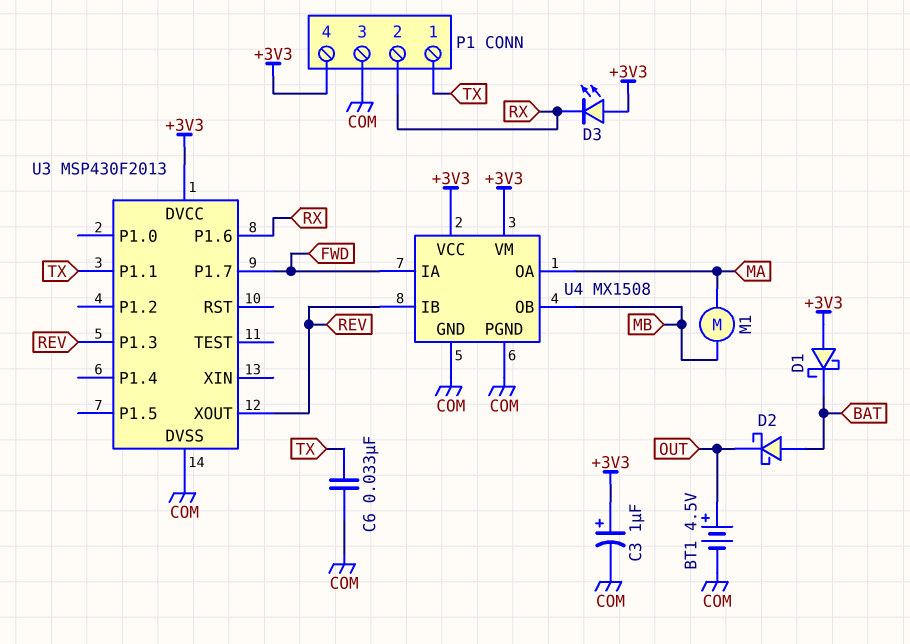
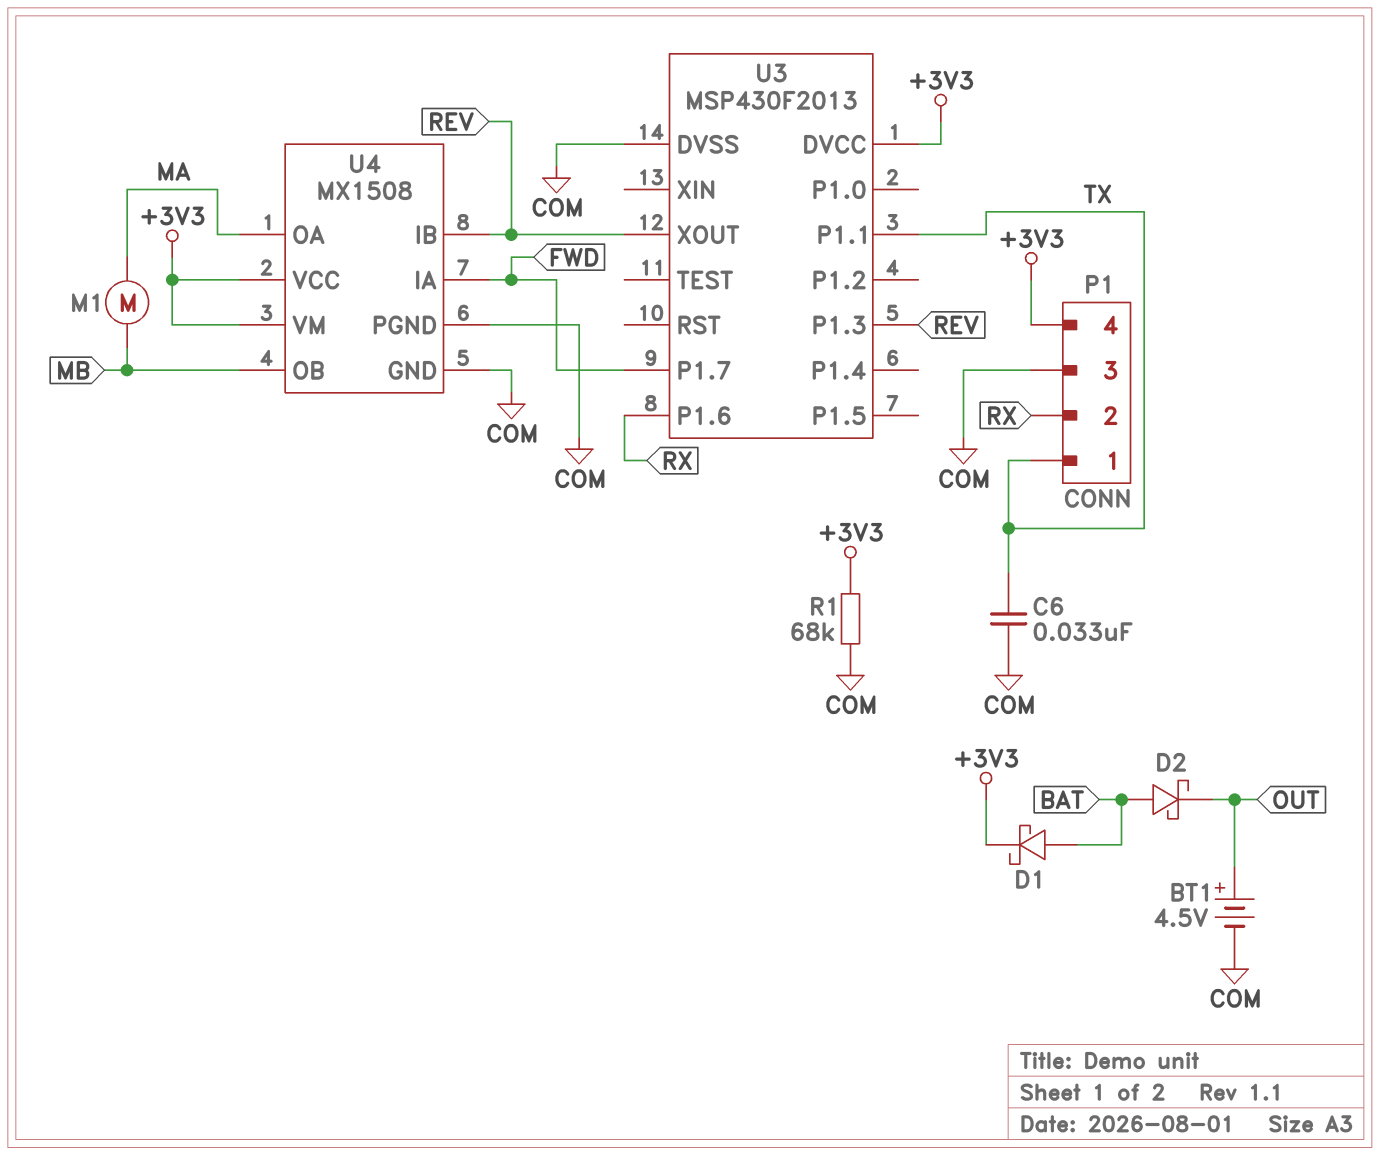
C3: 1uF (plus +3V3, minus COM) -> none
D1: schottky (A +3V3, K BAT) -> schottky (A BAT, K +3V3)
D3: LED (A +3V3, K RX) -> none
R1: none -> 68k (+3V3, COM)

